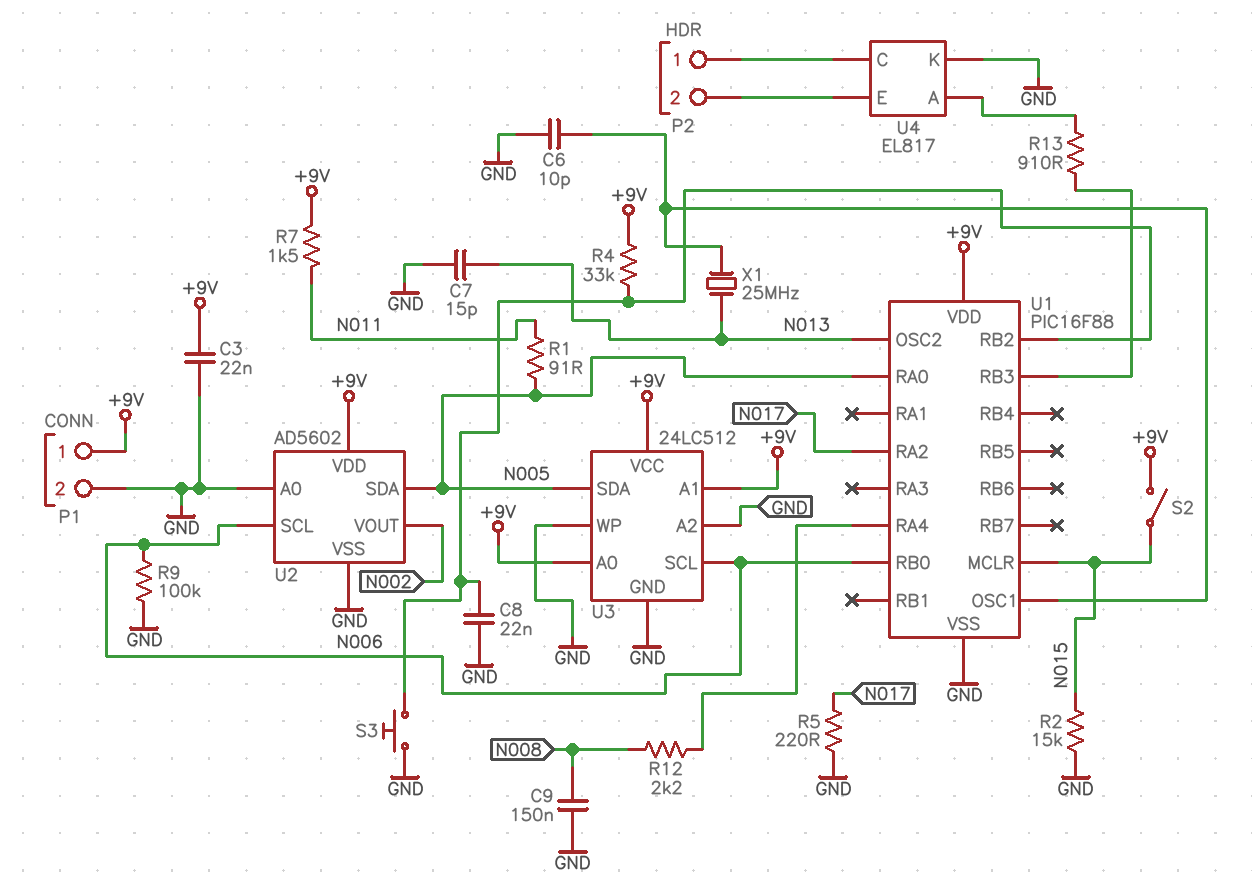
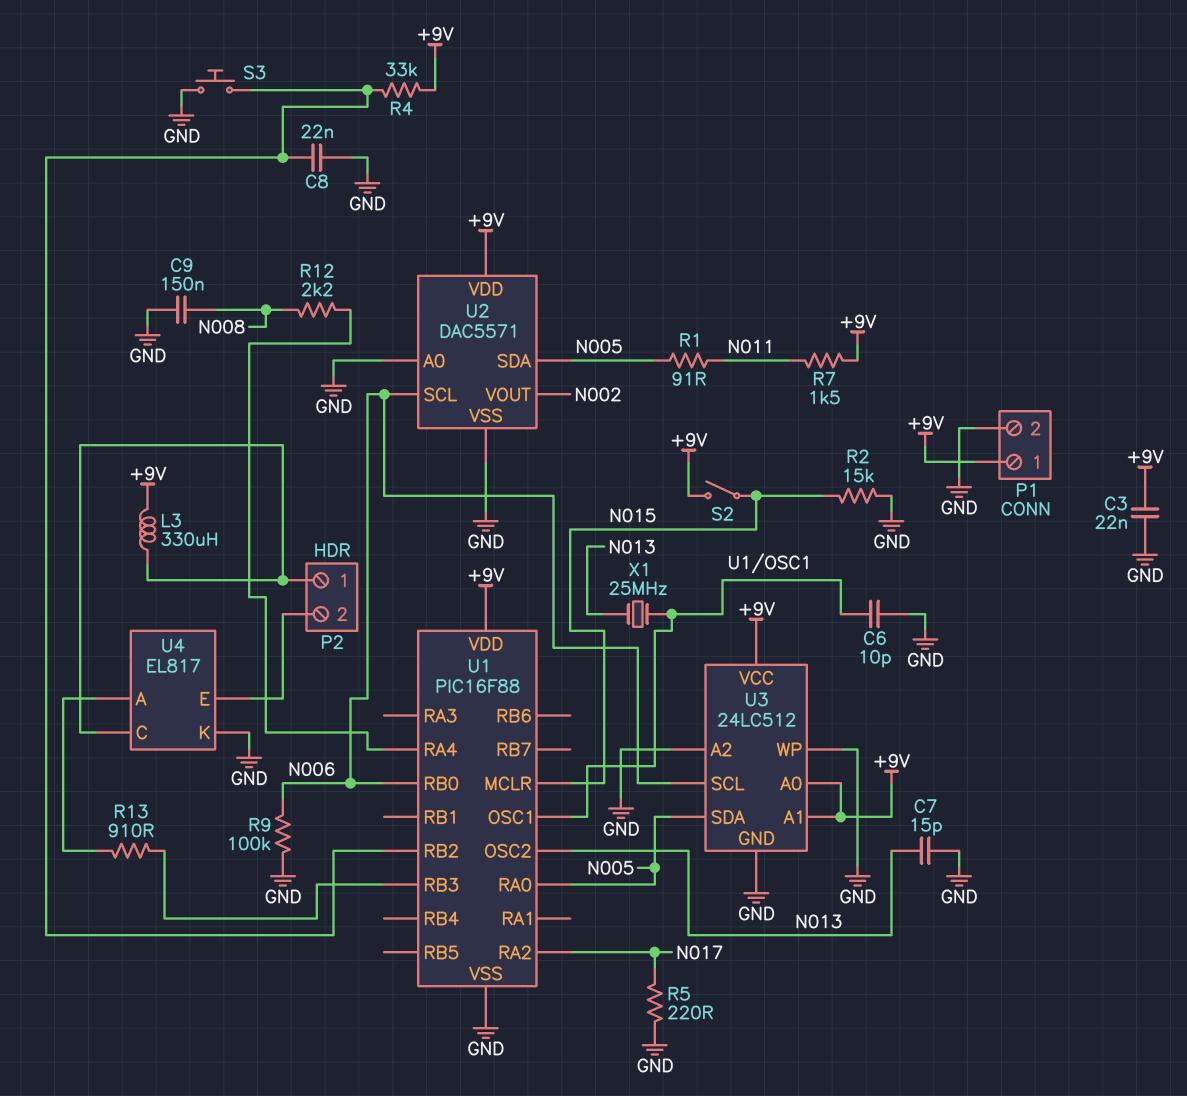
L3: none -> 330uH (+9V, P2/1)
U2: AD5602 -> DAC5571

